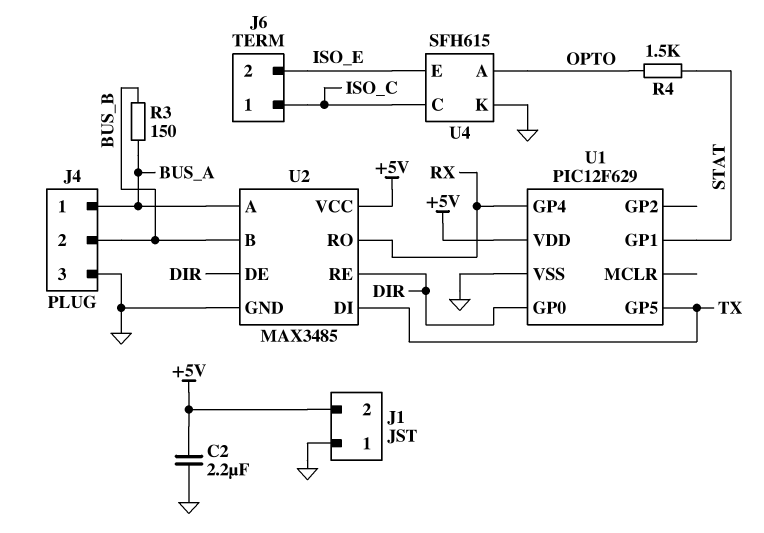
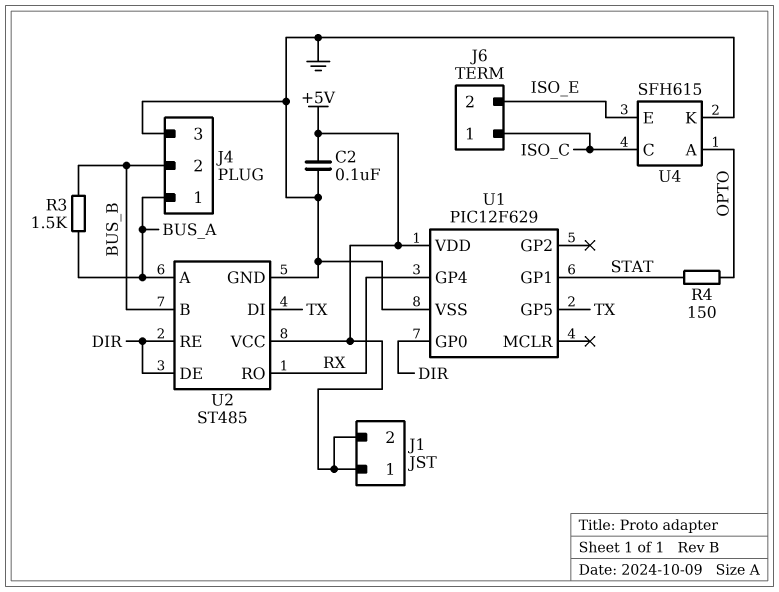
C2: 2.2uF (+5V, GND) -> 100nF (+5V, GND)
J1 pin 1: GND -> +5V
R3: 150 (BUS_A, BUS_B) -> 1.5k (BUS_A, BUS_B)
R4: 1.5k (OPTO, STAT) -> 150 (OPTO, STAT)
U2: MAX3485 -> ST485

